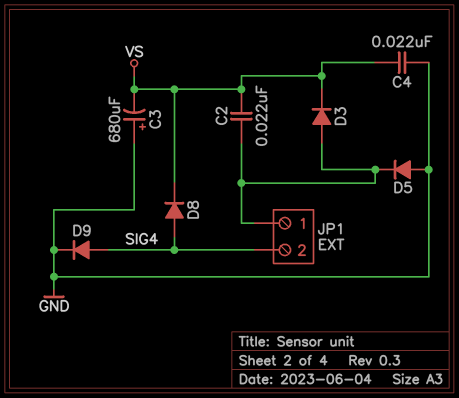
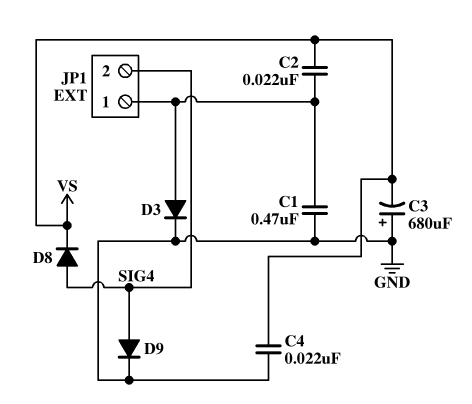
C1: none -> 470nF (GND, JP1/1)
D3: diode (A JP1/1, K VS) -> diode (A JP1/1, K GND)
D5: diode (A GND, K JP1/1) -> none

